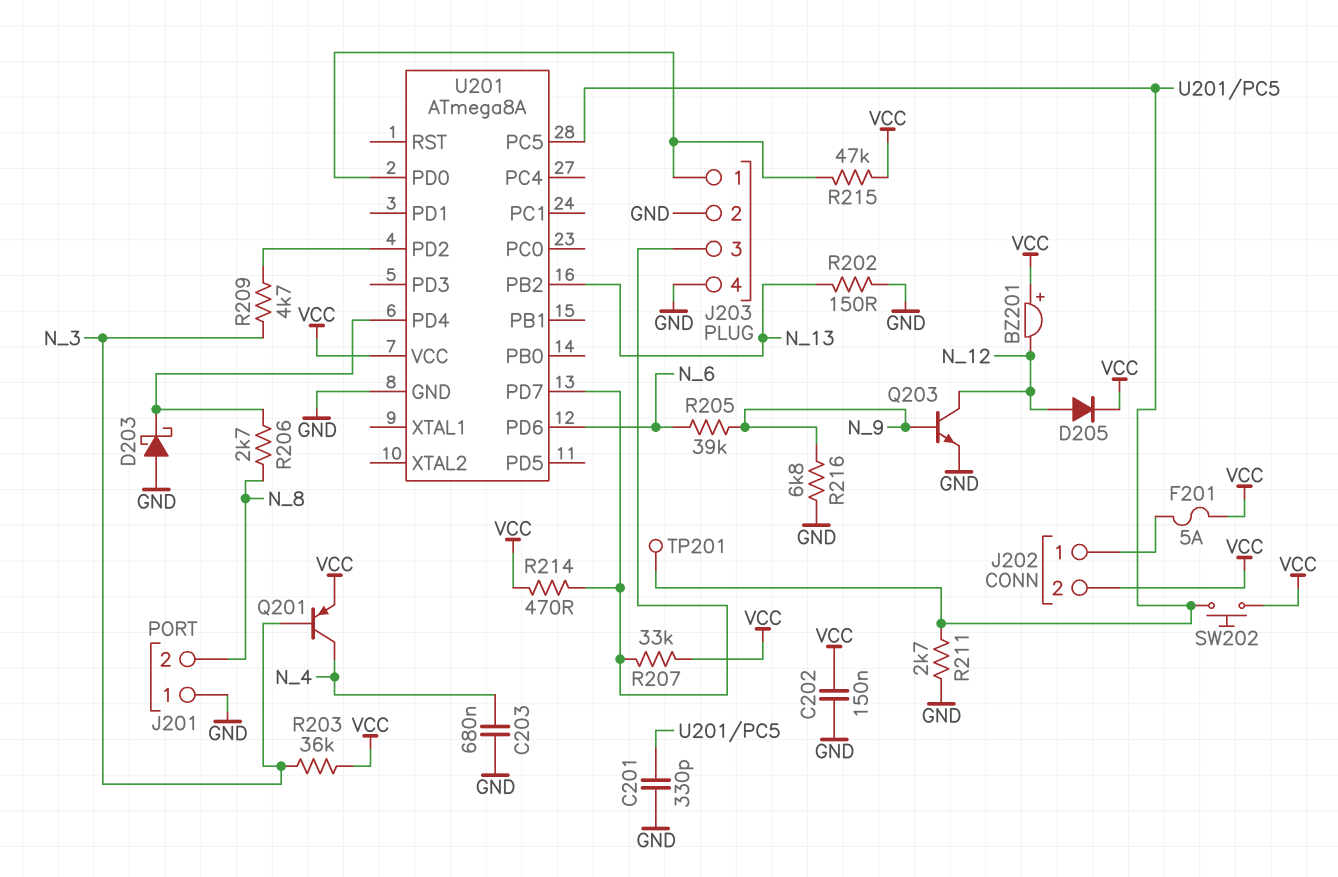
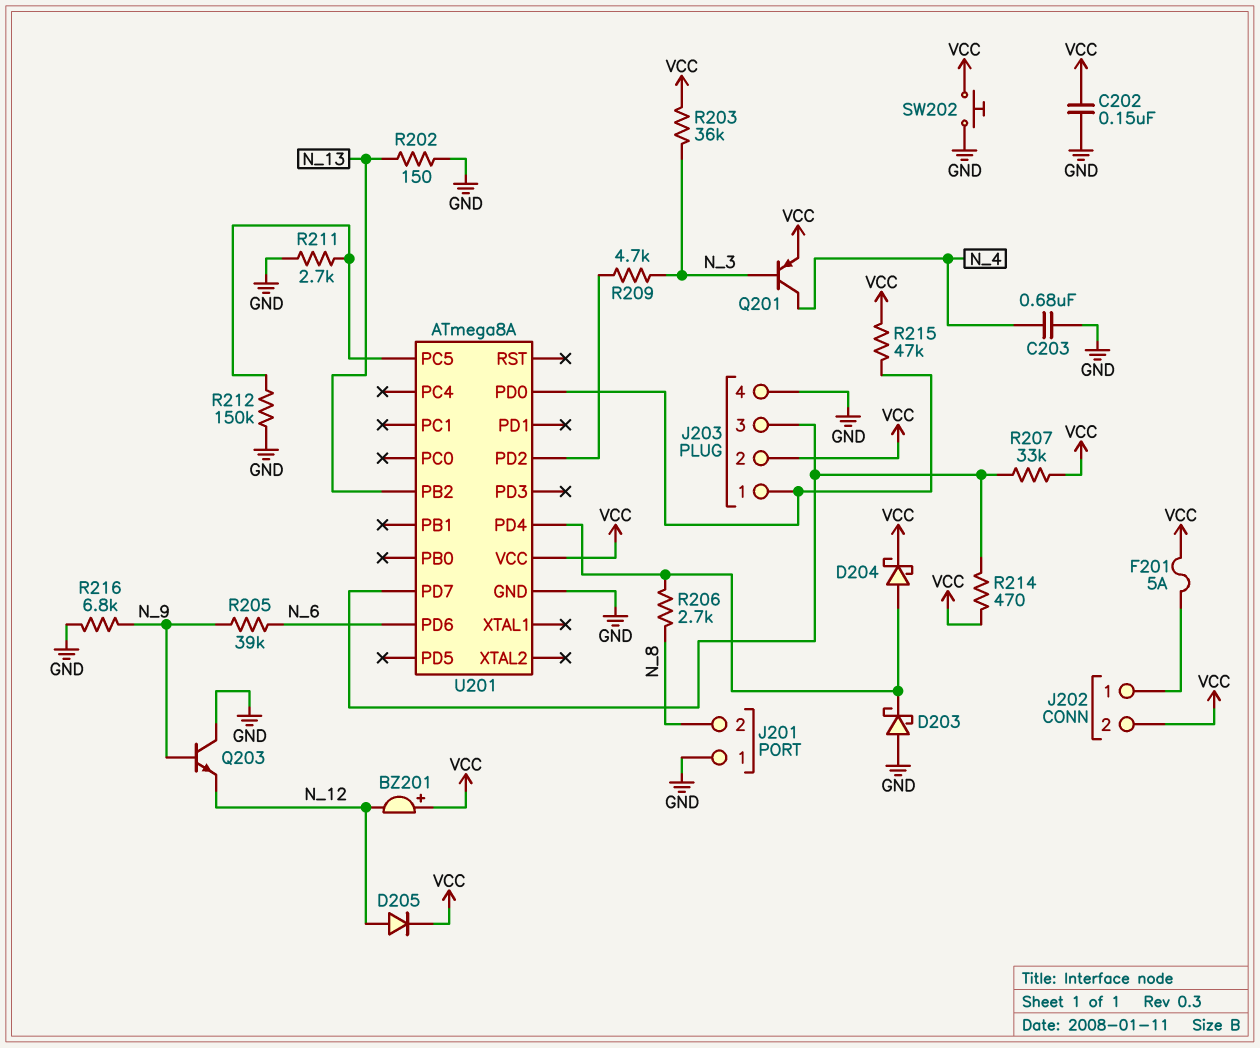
C201: 330pF (GND, U201/PC5) -> none
D204: none -> schottky (A U201/PD4, K VCC)
J203 pin 2: GND -> VCC
Q203: NPN (B N_9, C N_12, E GND) -> NPN (B N_9, C GND, E N_12)
R212: none -> 150k (GND, U201/PC5)
SW202: button (U201/PC5, VCC) -> button (GND, VCC)
TP201: test point (U201/PC5) -> none

